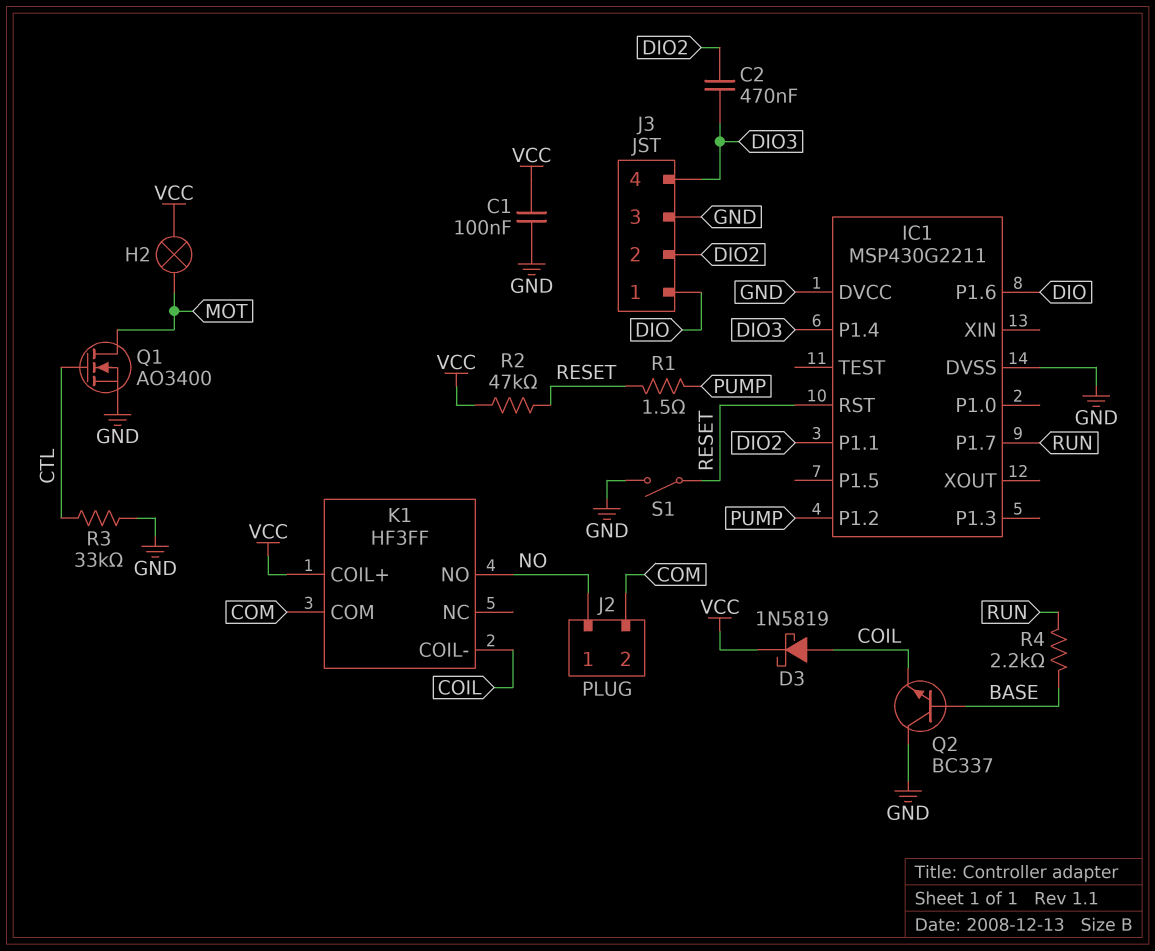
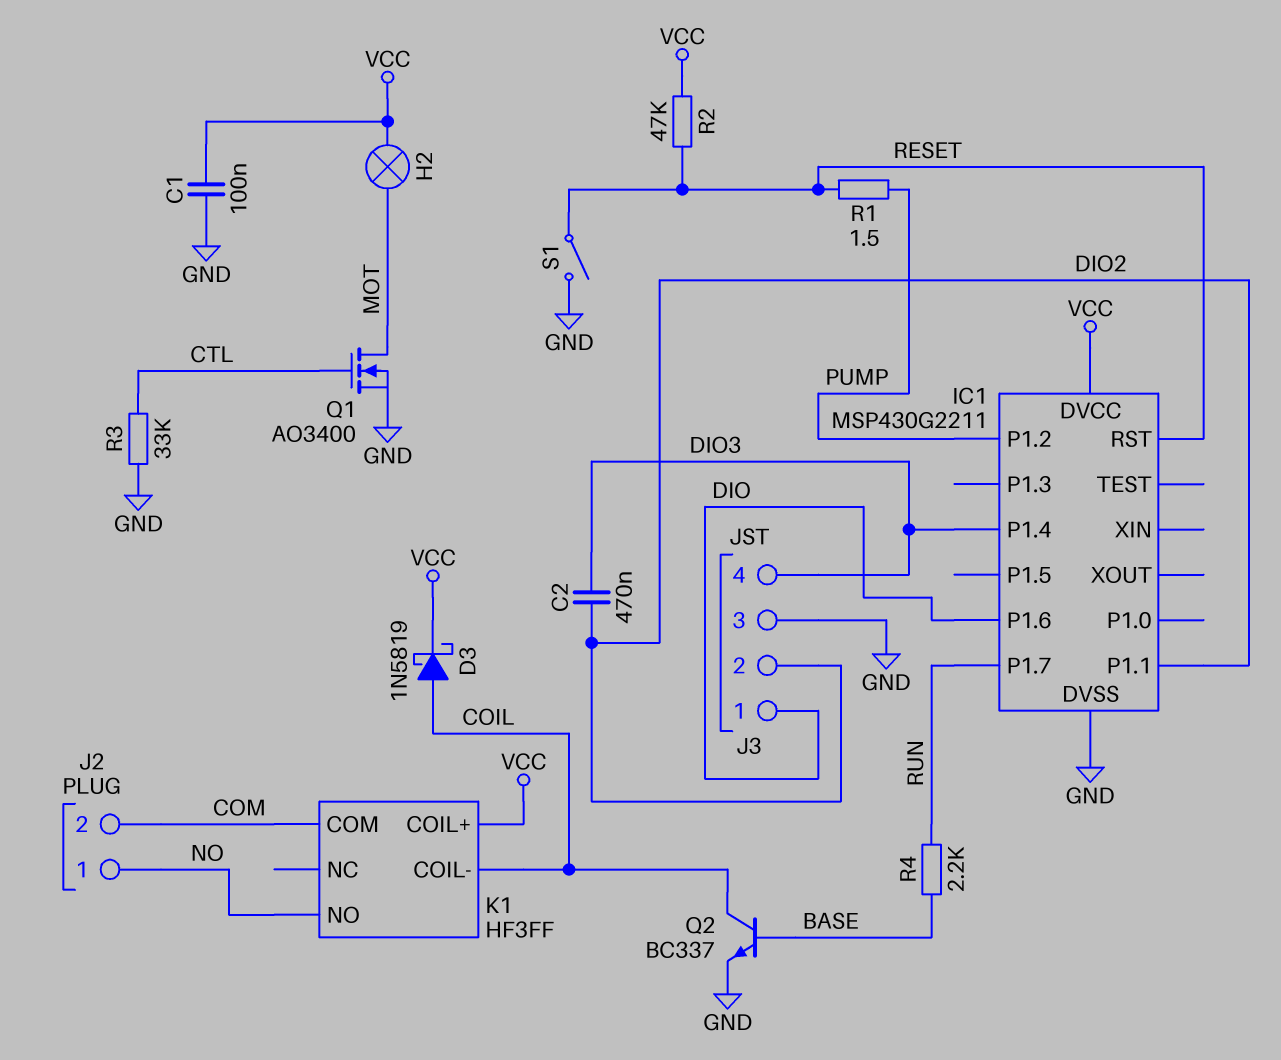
IC1 pin DVCC: GND -> VCC
Q2: NPN BC337 (B BASE, C GND, E COIL) -> NPN BC337 (B BASE, C COIL, E GND)

